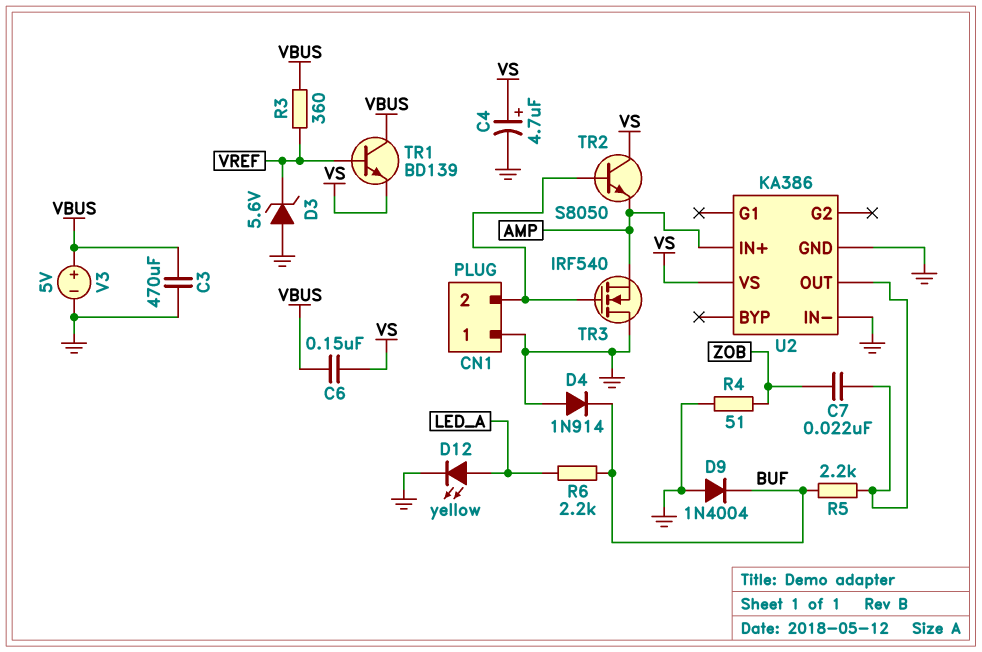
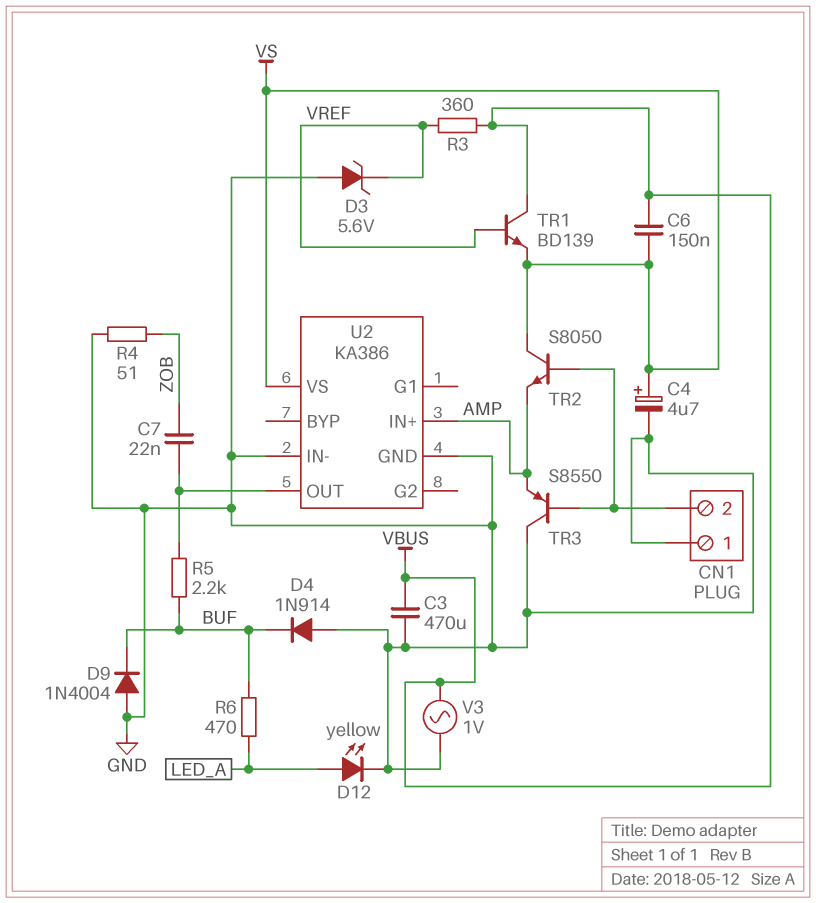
R6: 2.2k (BUF, LED_A) -> 470 (BUF, LED_A)
TR3: NMOS IRF540 (G CN1/2, D GND, S AMP) -> PNP S8550 (B CN1/2, C GND, E AMP)
V3: 5V (plus VBUS, minus GND) -> AC 1V (GND, VBUS)

